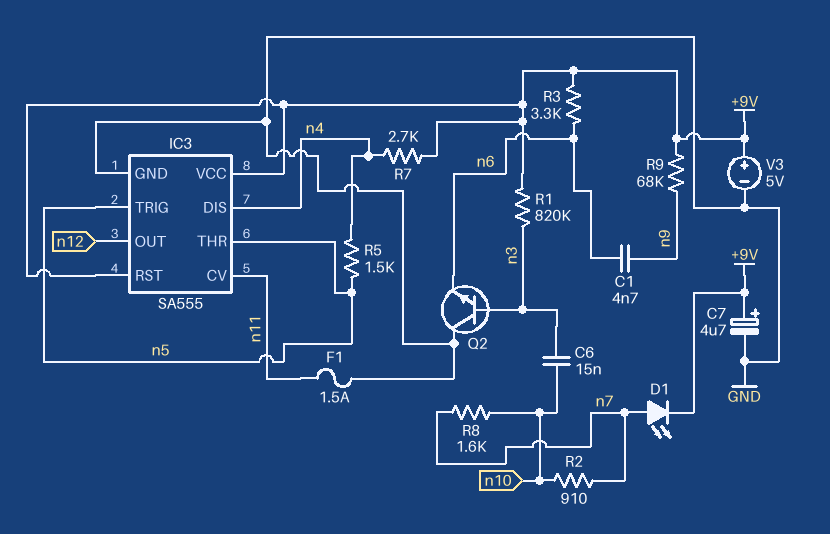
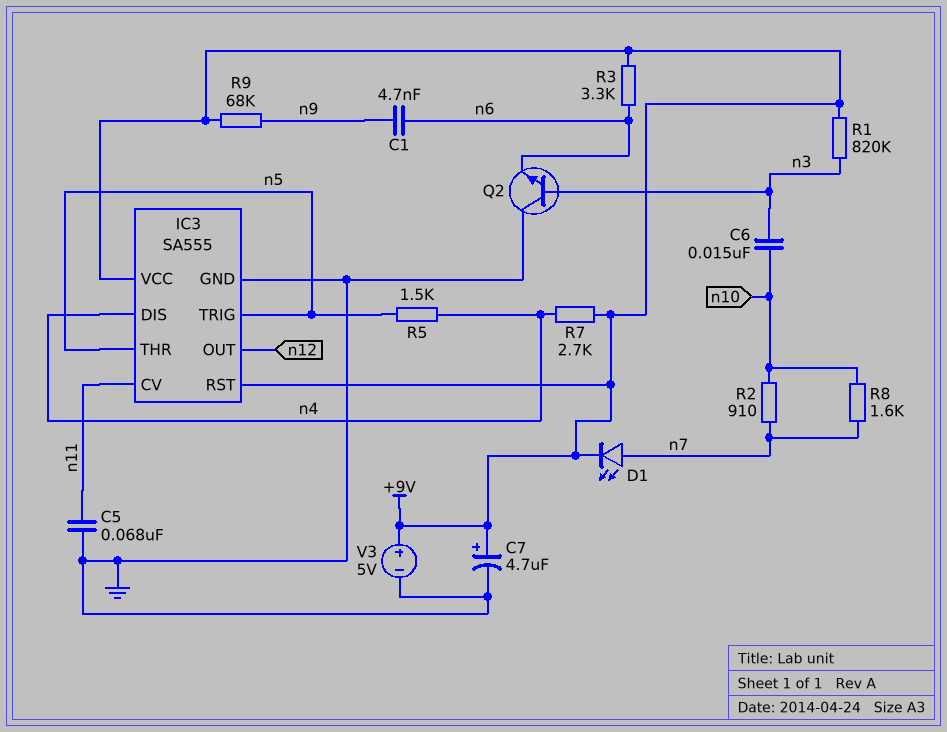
C5: none -> 68nF (GND, n11)
F1: 1.5A (GND, n11) -> none

